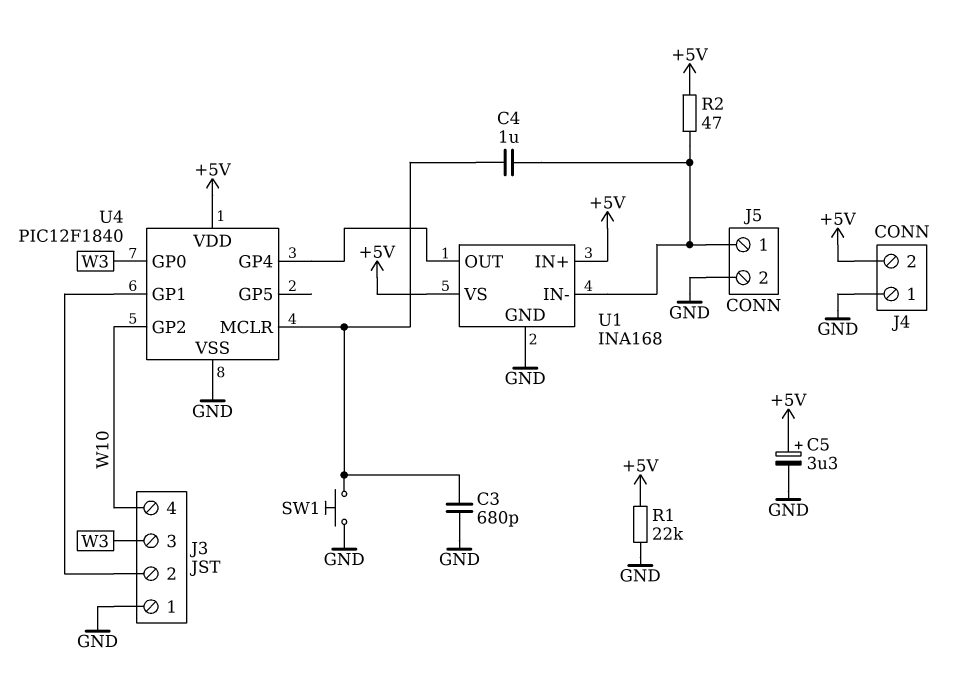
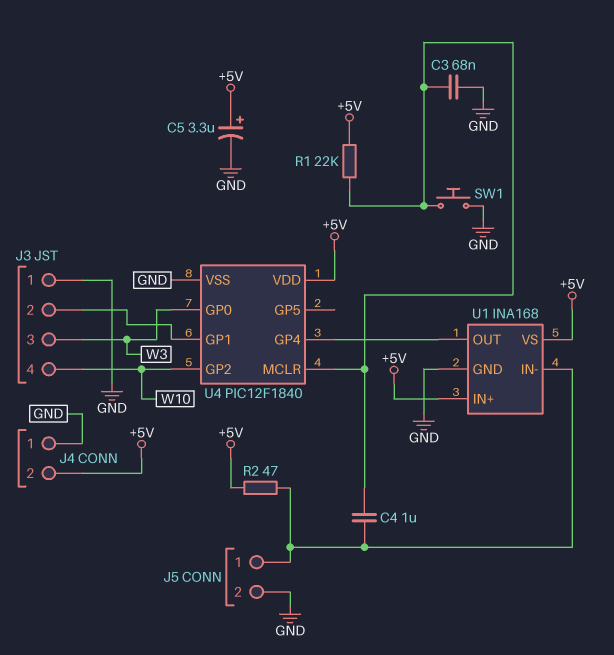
C3: 680pF (GND, U4/MCLR) -> 68nF (GND, U4/MCLR)
R1: 22k (+5V, GND) -> 22k (+5V, U4/MCLR)

